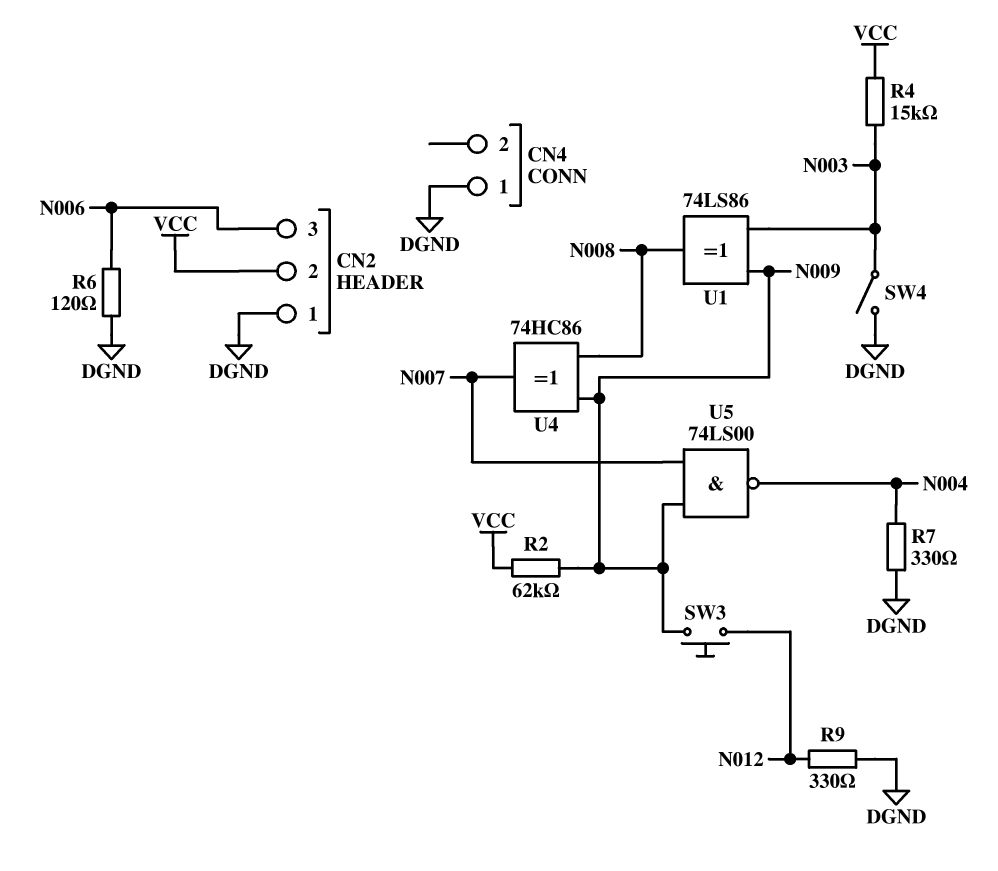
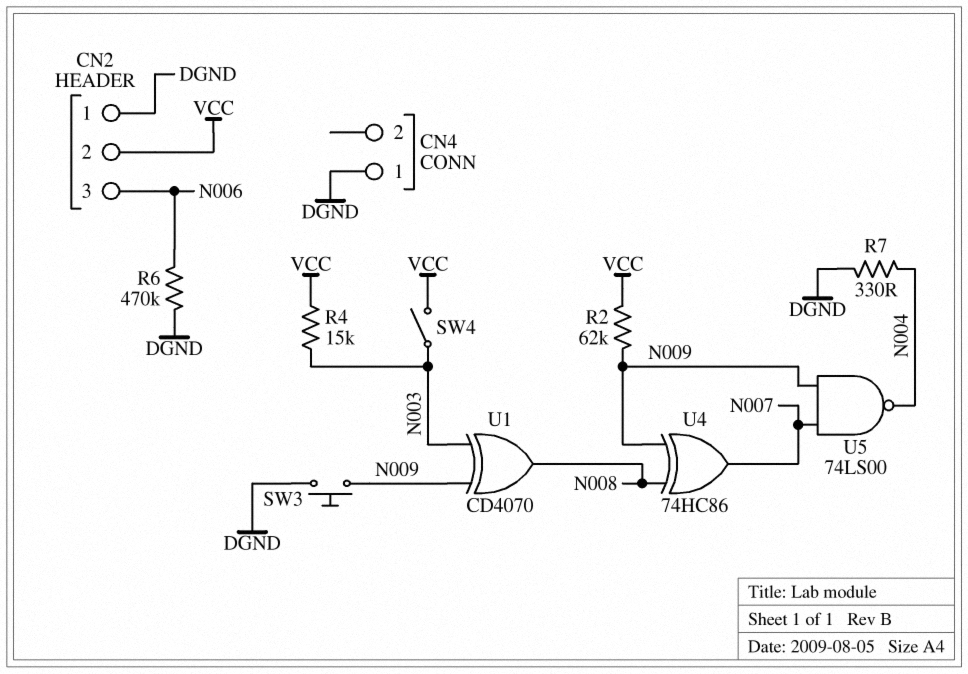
R6: 120 (DGND, N006) -> 470k (DGND, N006)
R9: 330 (DGND, N012) -> none
SW3: button (N009, N012) -> button (DGND, N009)
SW4: switch (DGND, N003) -> switch (N003, VCC)
U1: XOR 74LS86 (in N003, in N009, out N008) -> XOR CD4070 (in N003, in N009, out N008)

